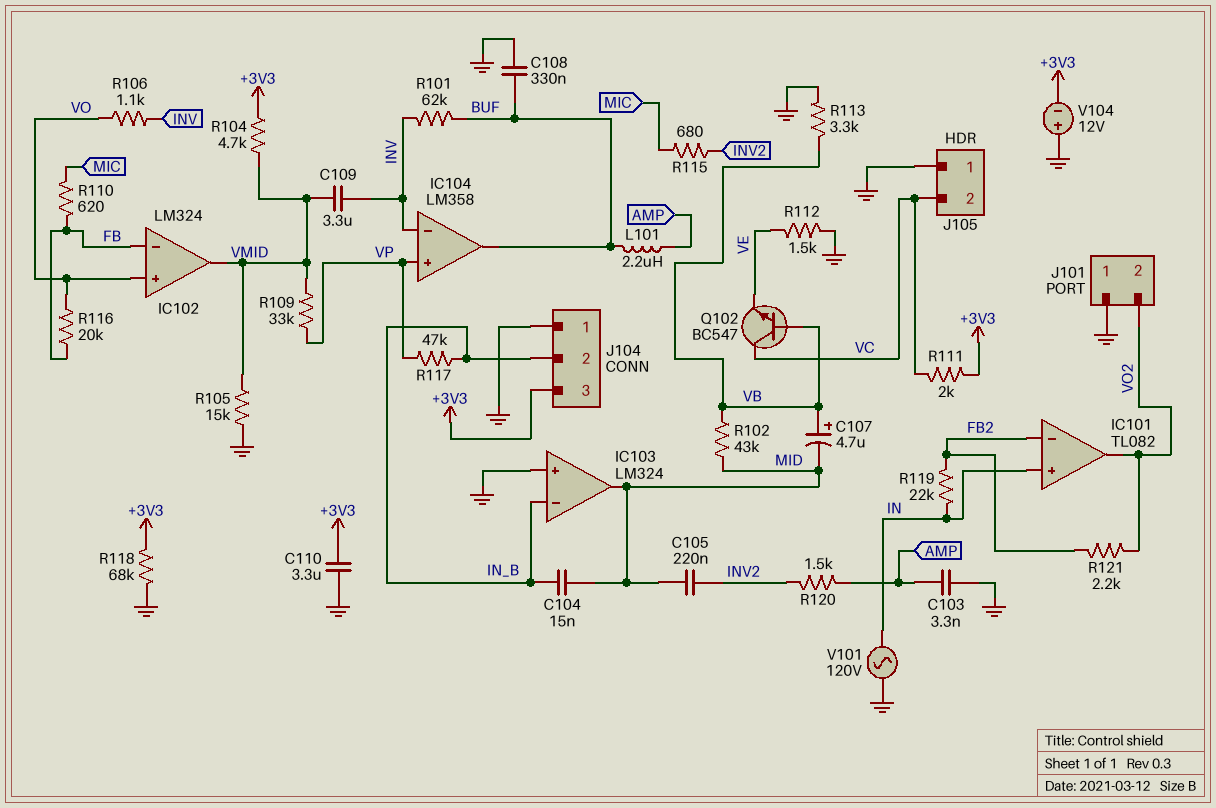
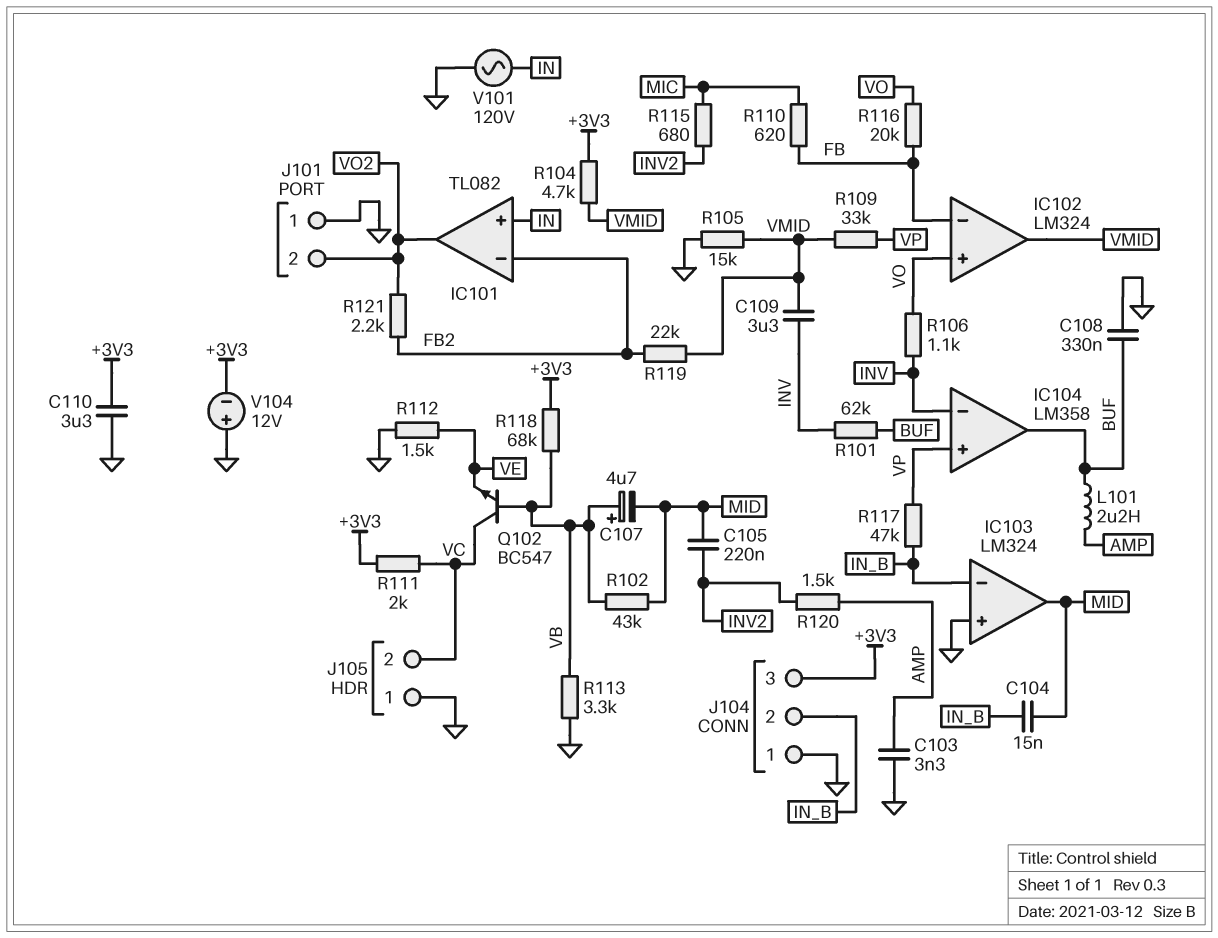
R118: 68k (+3V3, GND) -> 68k (+3V3, VB)
R119: 22k (FB2, IN) -> 22k (FB2, VMID)

